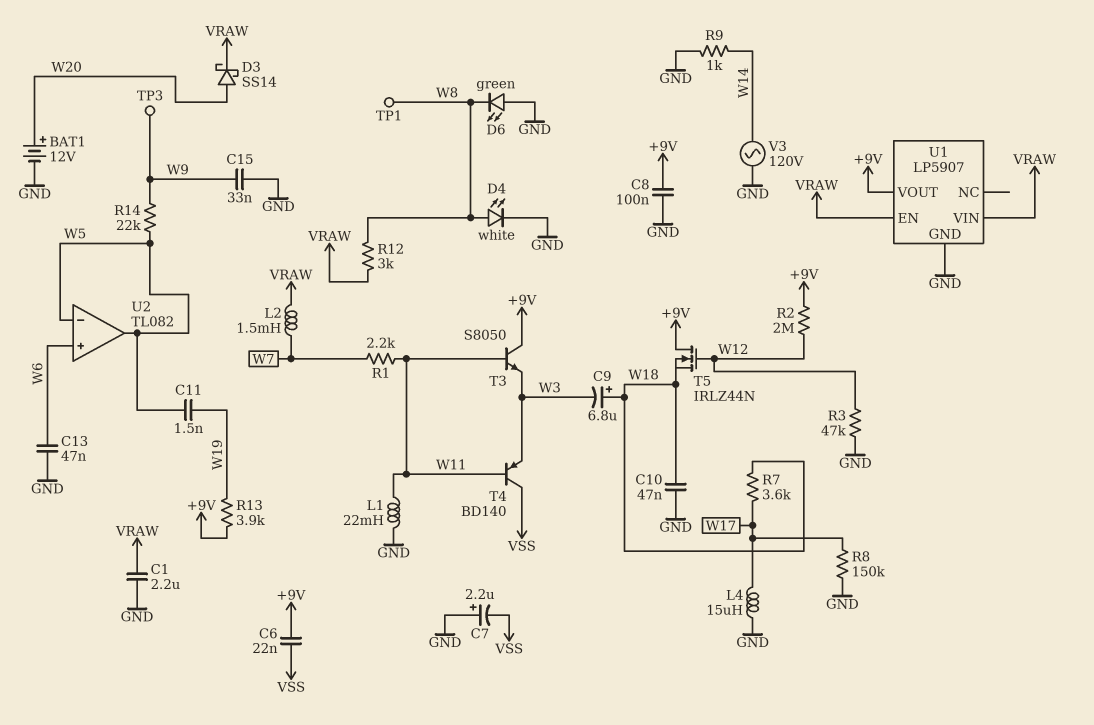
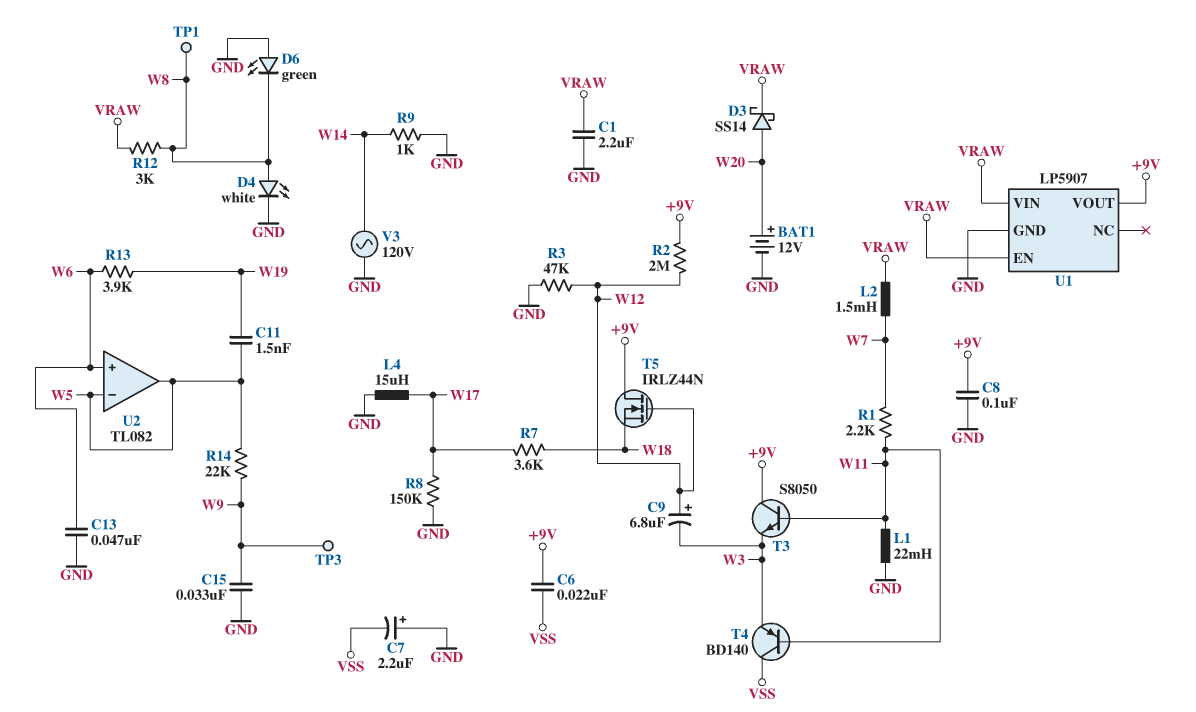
C9: 6.8uF (plus W18, minus W3) -> 6.8uF (plus W12, minus W3)
C10: 47nF (GND, W18) -> none
R13: 3.9k (+9V, W19) -> 3.9k (W6, W19)

